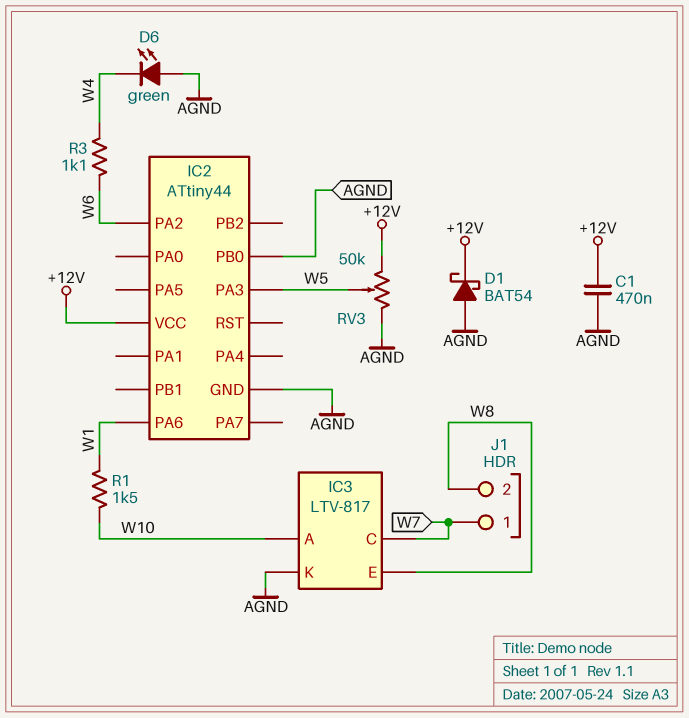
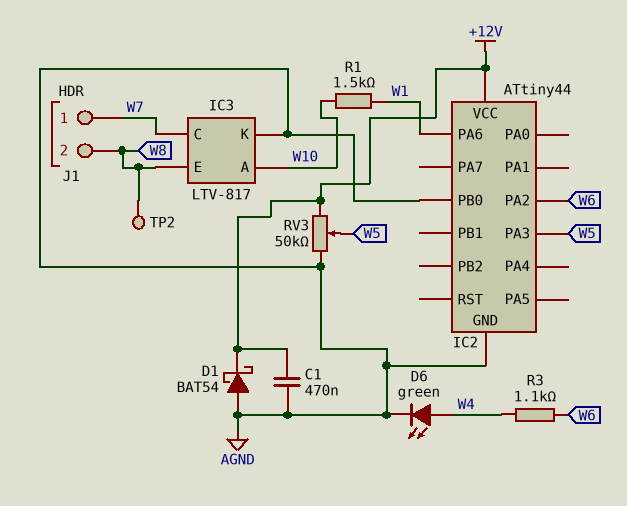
D6: LED green (A AGND, K W4) -> LED green (A W4, K AGND)
TP2: none -> test point (W8)

